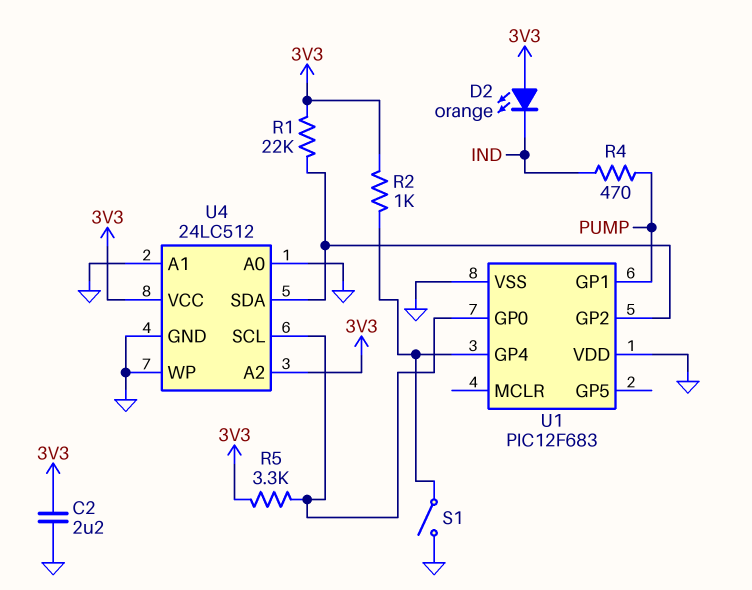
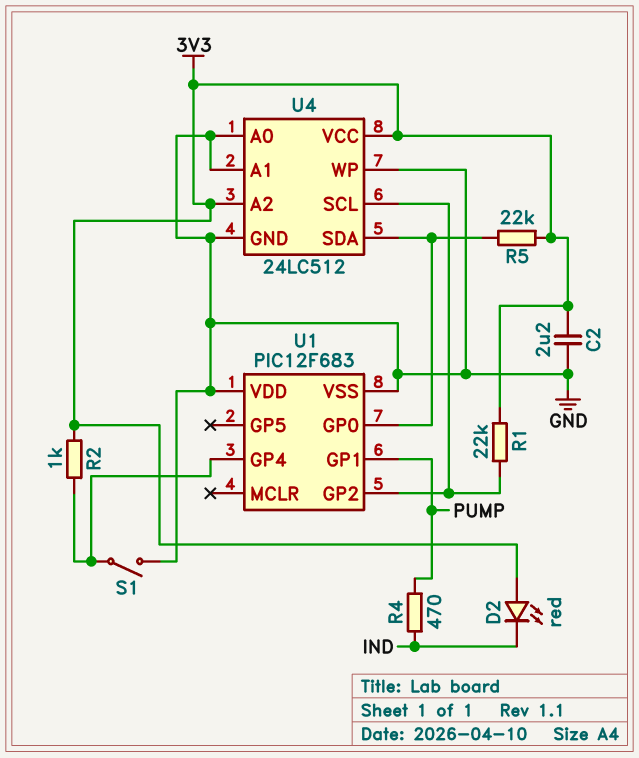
D2: LED orange (A 3V3, K IND) -> LED red (A 3V3, K IND)
R5: 3.3k (3V3, U1/GP0) -> 22k (3V3, U1/GP0)
U4 pin SCL: U1/GP0 -> U1/GP2
U4 pin SDA: U1/GP2 -> U1/GP0

